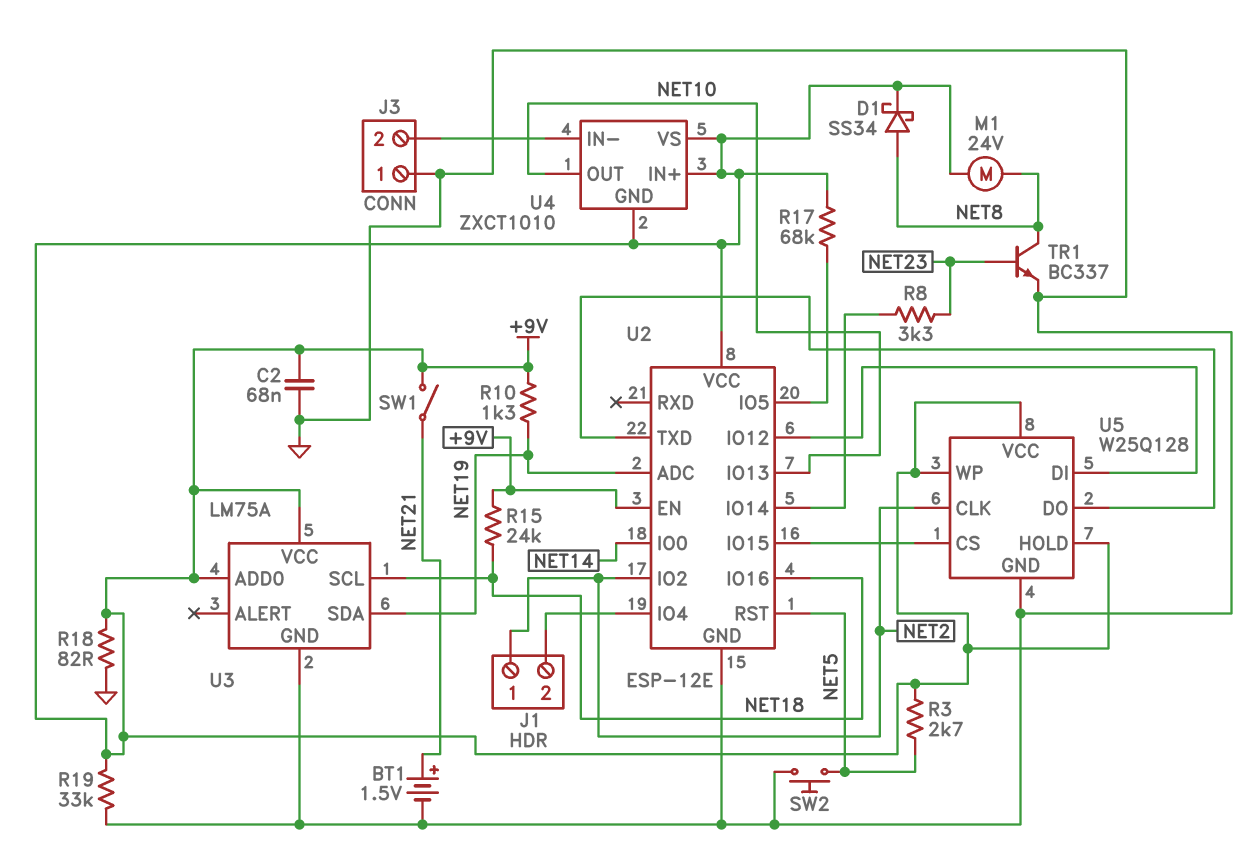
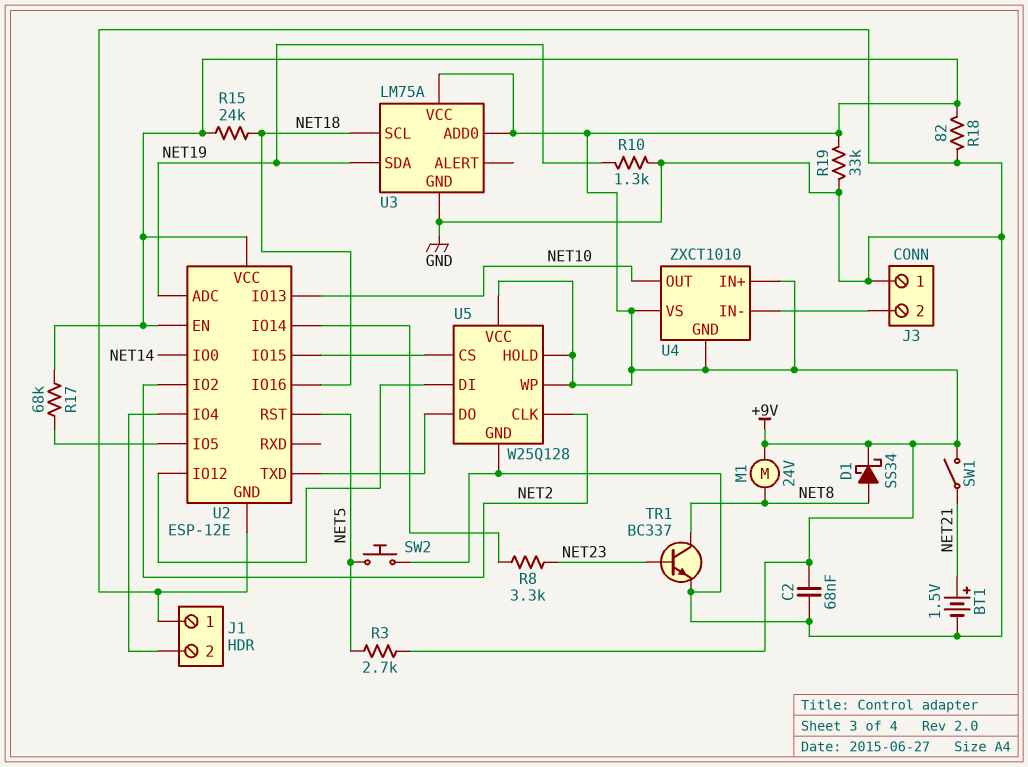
J1 pin 1: NET2 -> GND
R10: 1.3k (+9V, NET19) -> 1.3k (GND, NET19)

